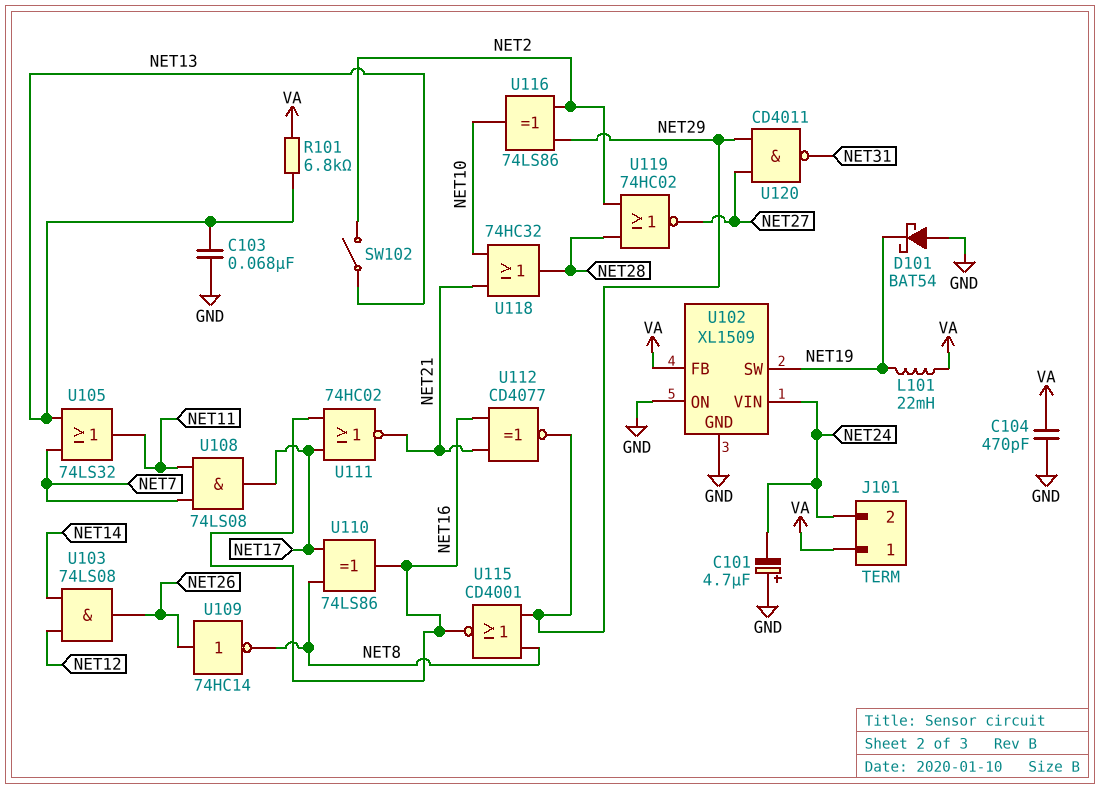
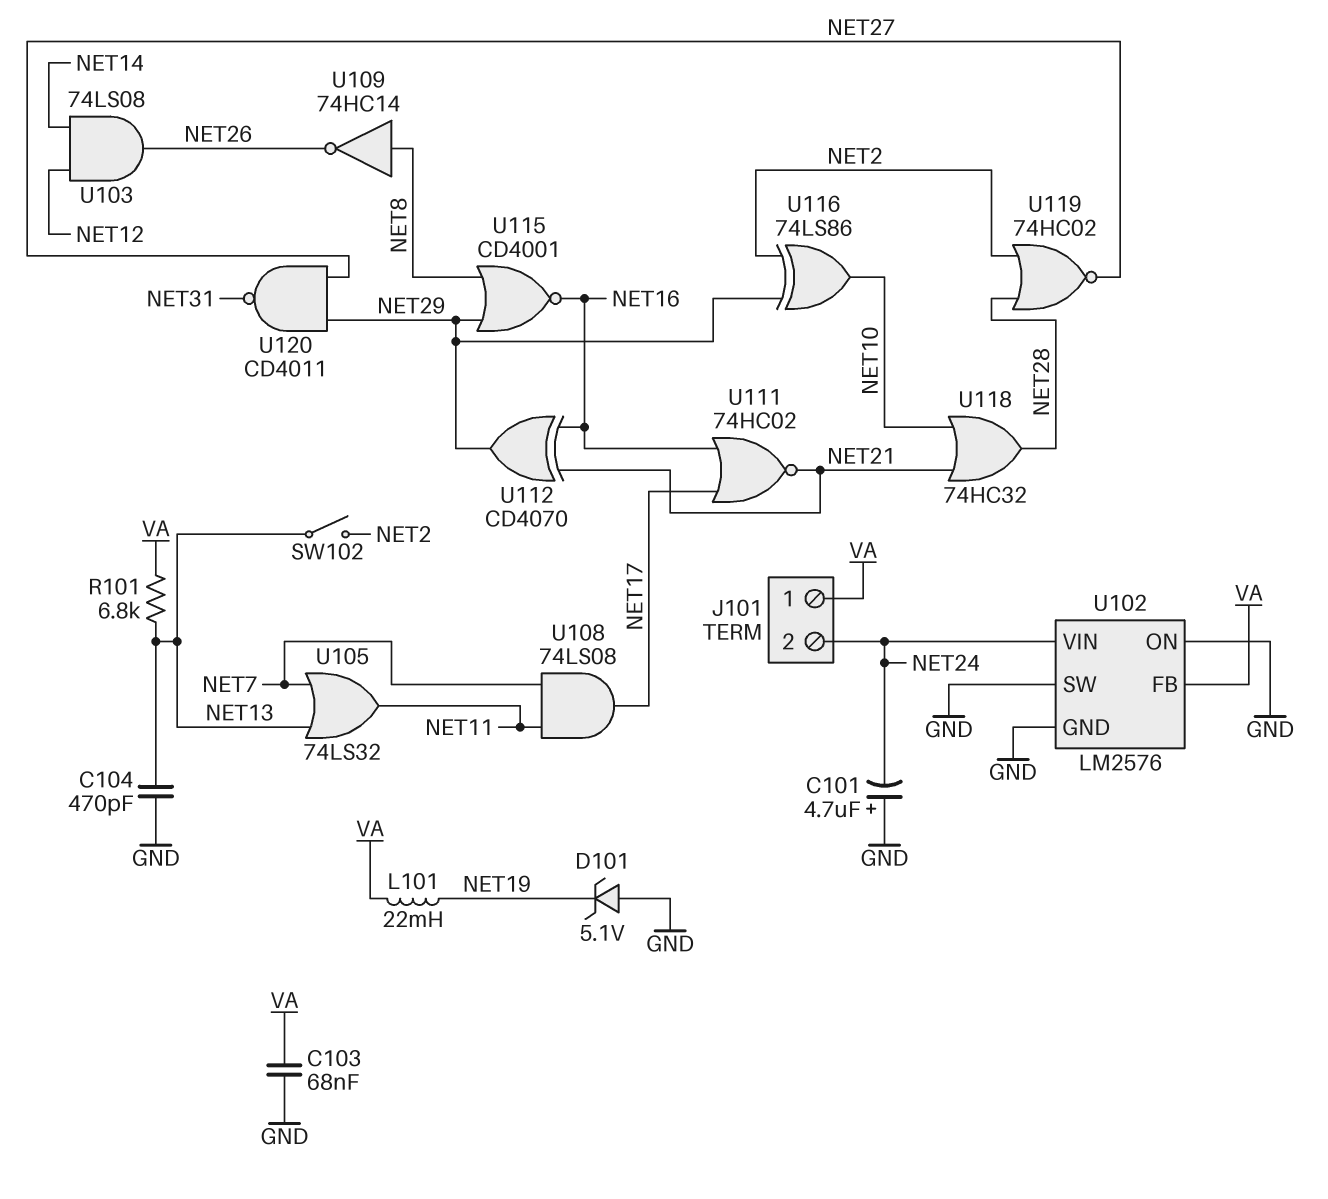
C103: 68nF (GND, NET13) -> 68nF (GND, VA)
C104: 470pF (GND, VA) -> 470pF (GND, NET13)
D101: schottky BAT54 (A GND, K NET19) -> zener 5.1V (A GND, K NET19)
U102: XL1509 -> LM2576
U102 pin SW: NET19 -> GND
U109: NOT 74HC14 (in NET26, out NET8) -> NOT 74HC14 (in NET8, out NET26)
U110: XOR 74LS86 (in NET8, in NET17, out NET16) -> none
U112: XNOR CD4077 (in NET16, in NET21, out NET29) -> XOR CD4070 (in NET16, in NET21, out NET29)

